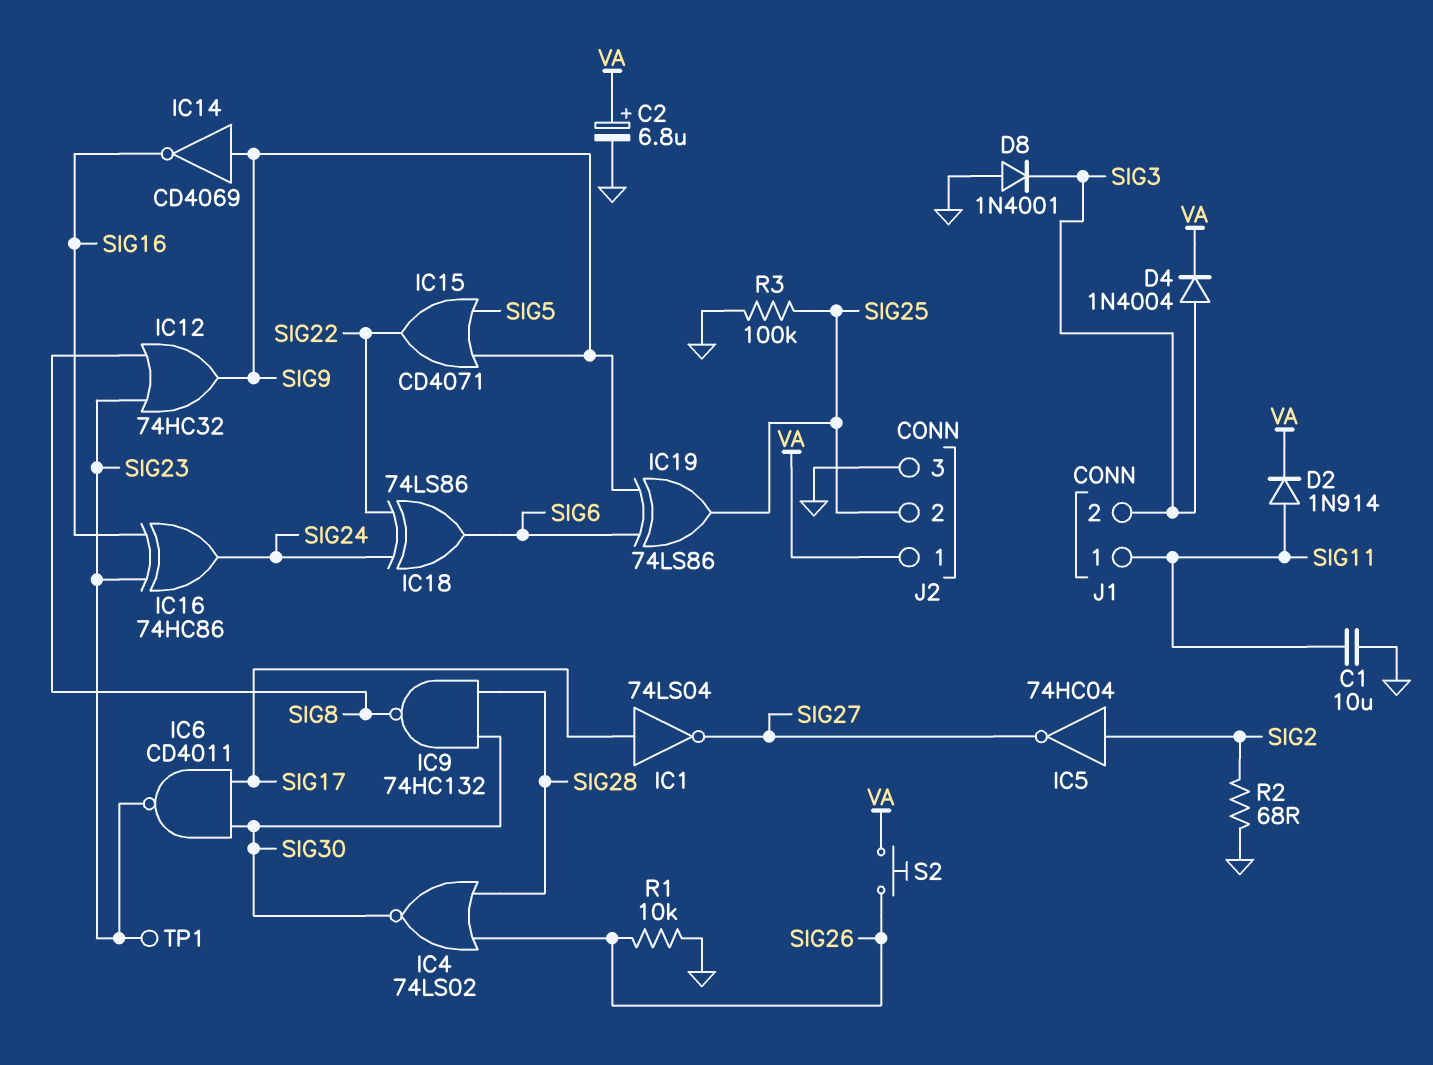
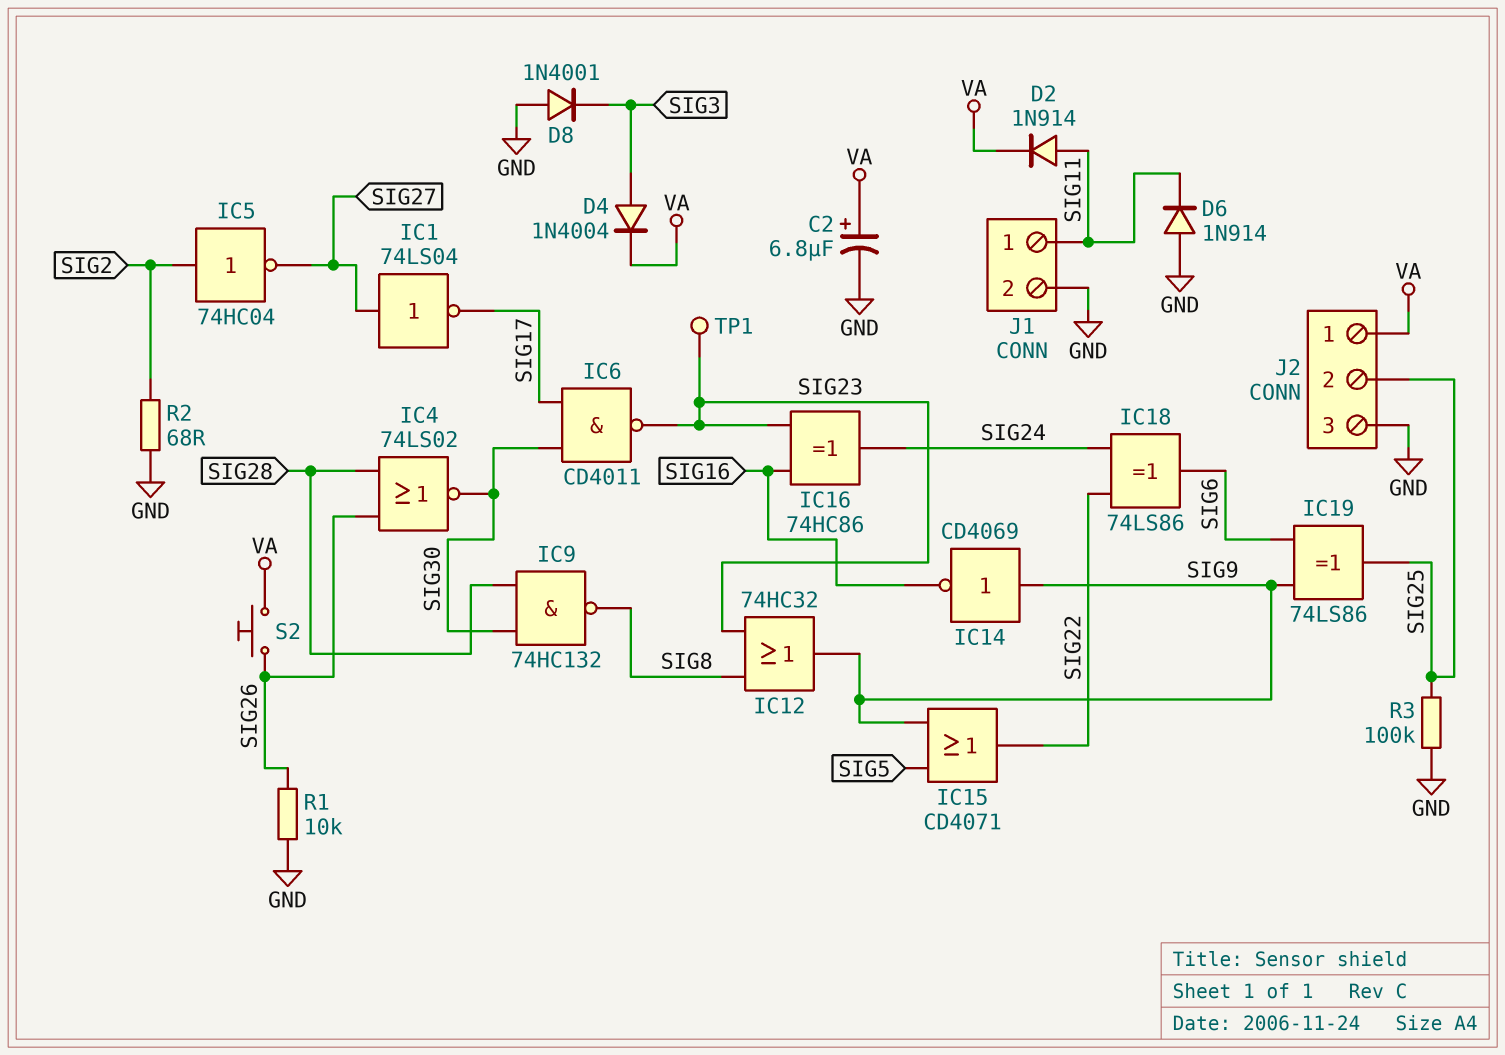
C1: 10uF (GND, SIG11) -> none
D6: none -> diode 1N914 (A GND, K SIG11)
IC1: NOT 74LS04 (in SIG17, out SIG27) -> NOT 74LS04 (in SIG27, out SIG17)
J1 pin 2: SIG3 -> GND

